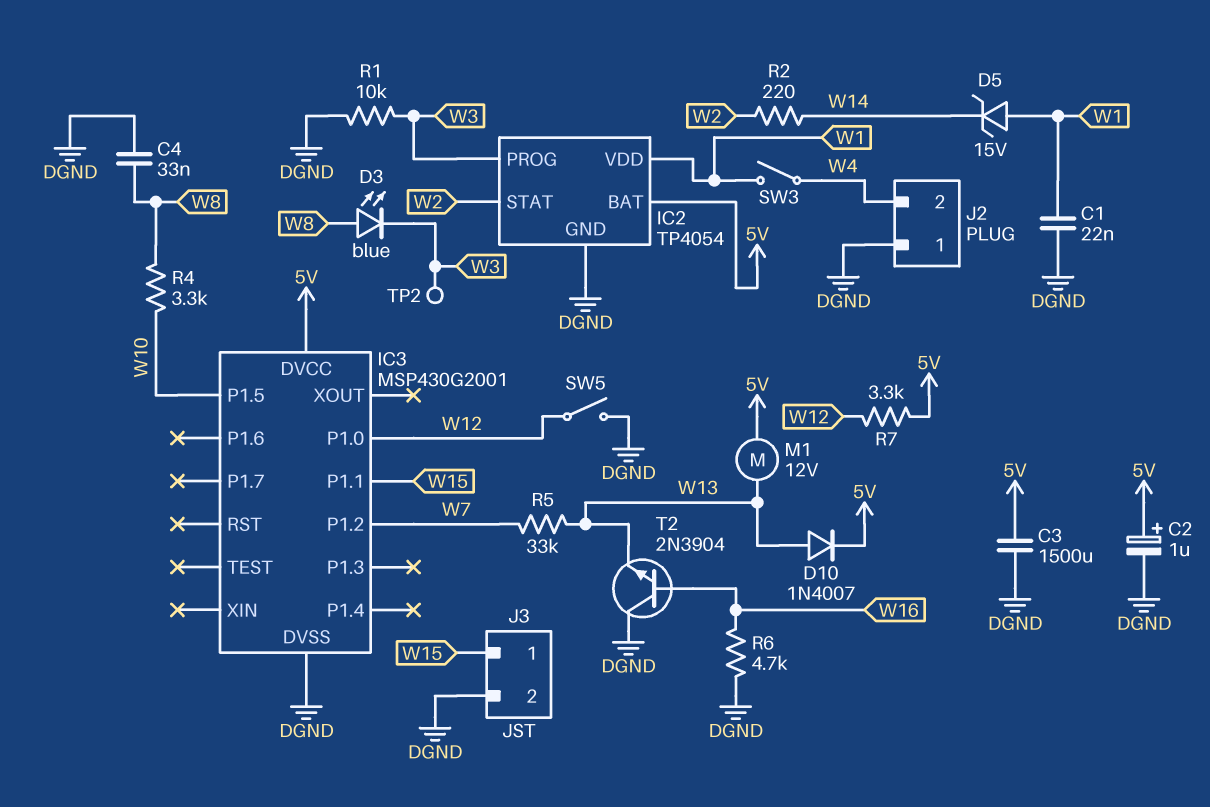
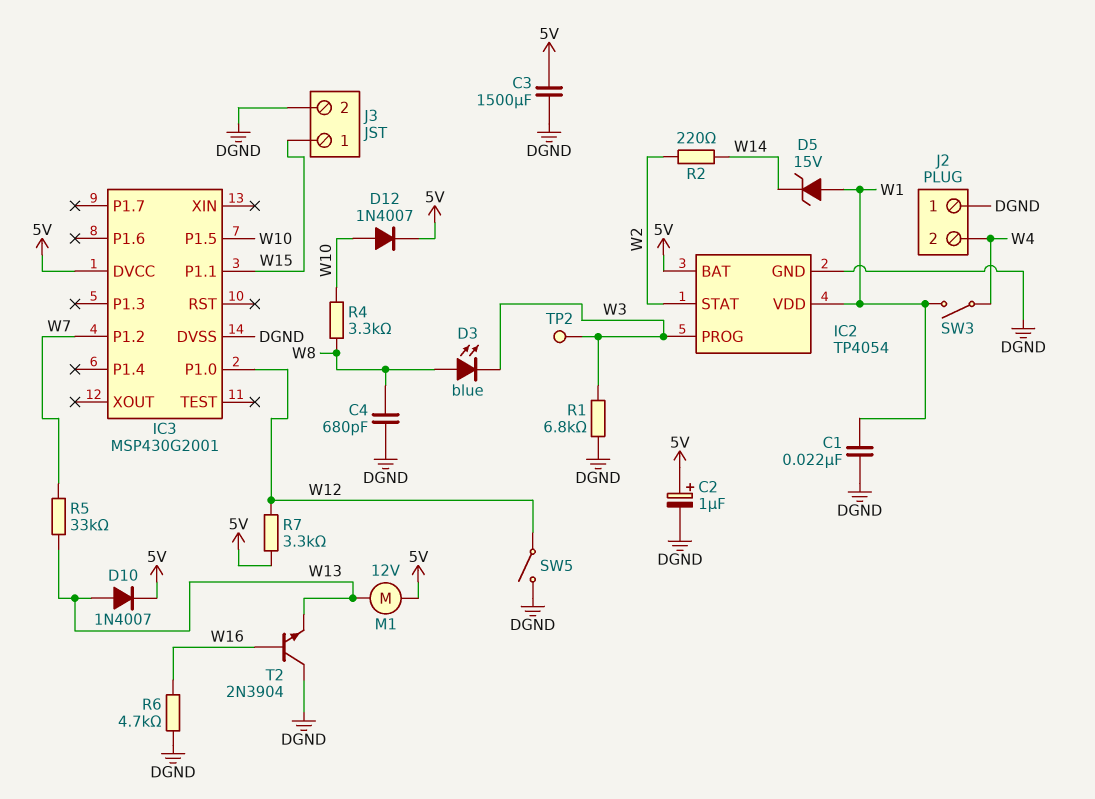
C4: 33nF (DGND, W8) -> 680pF (DGND, W8)
D12: none -> diode 1N4007 (A W10, K 5V)
R1: 10k (DGND, W3) -> 6.8k (DGND, W3)

